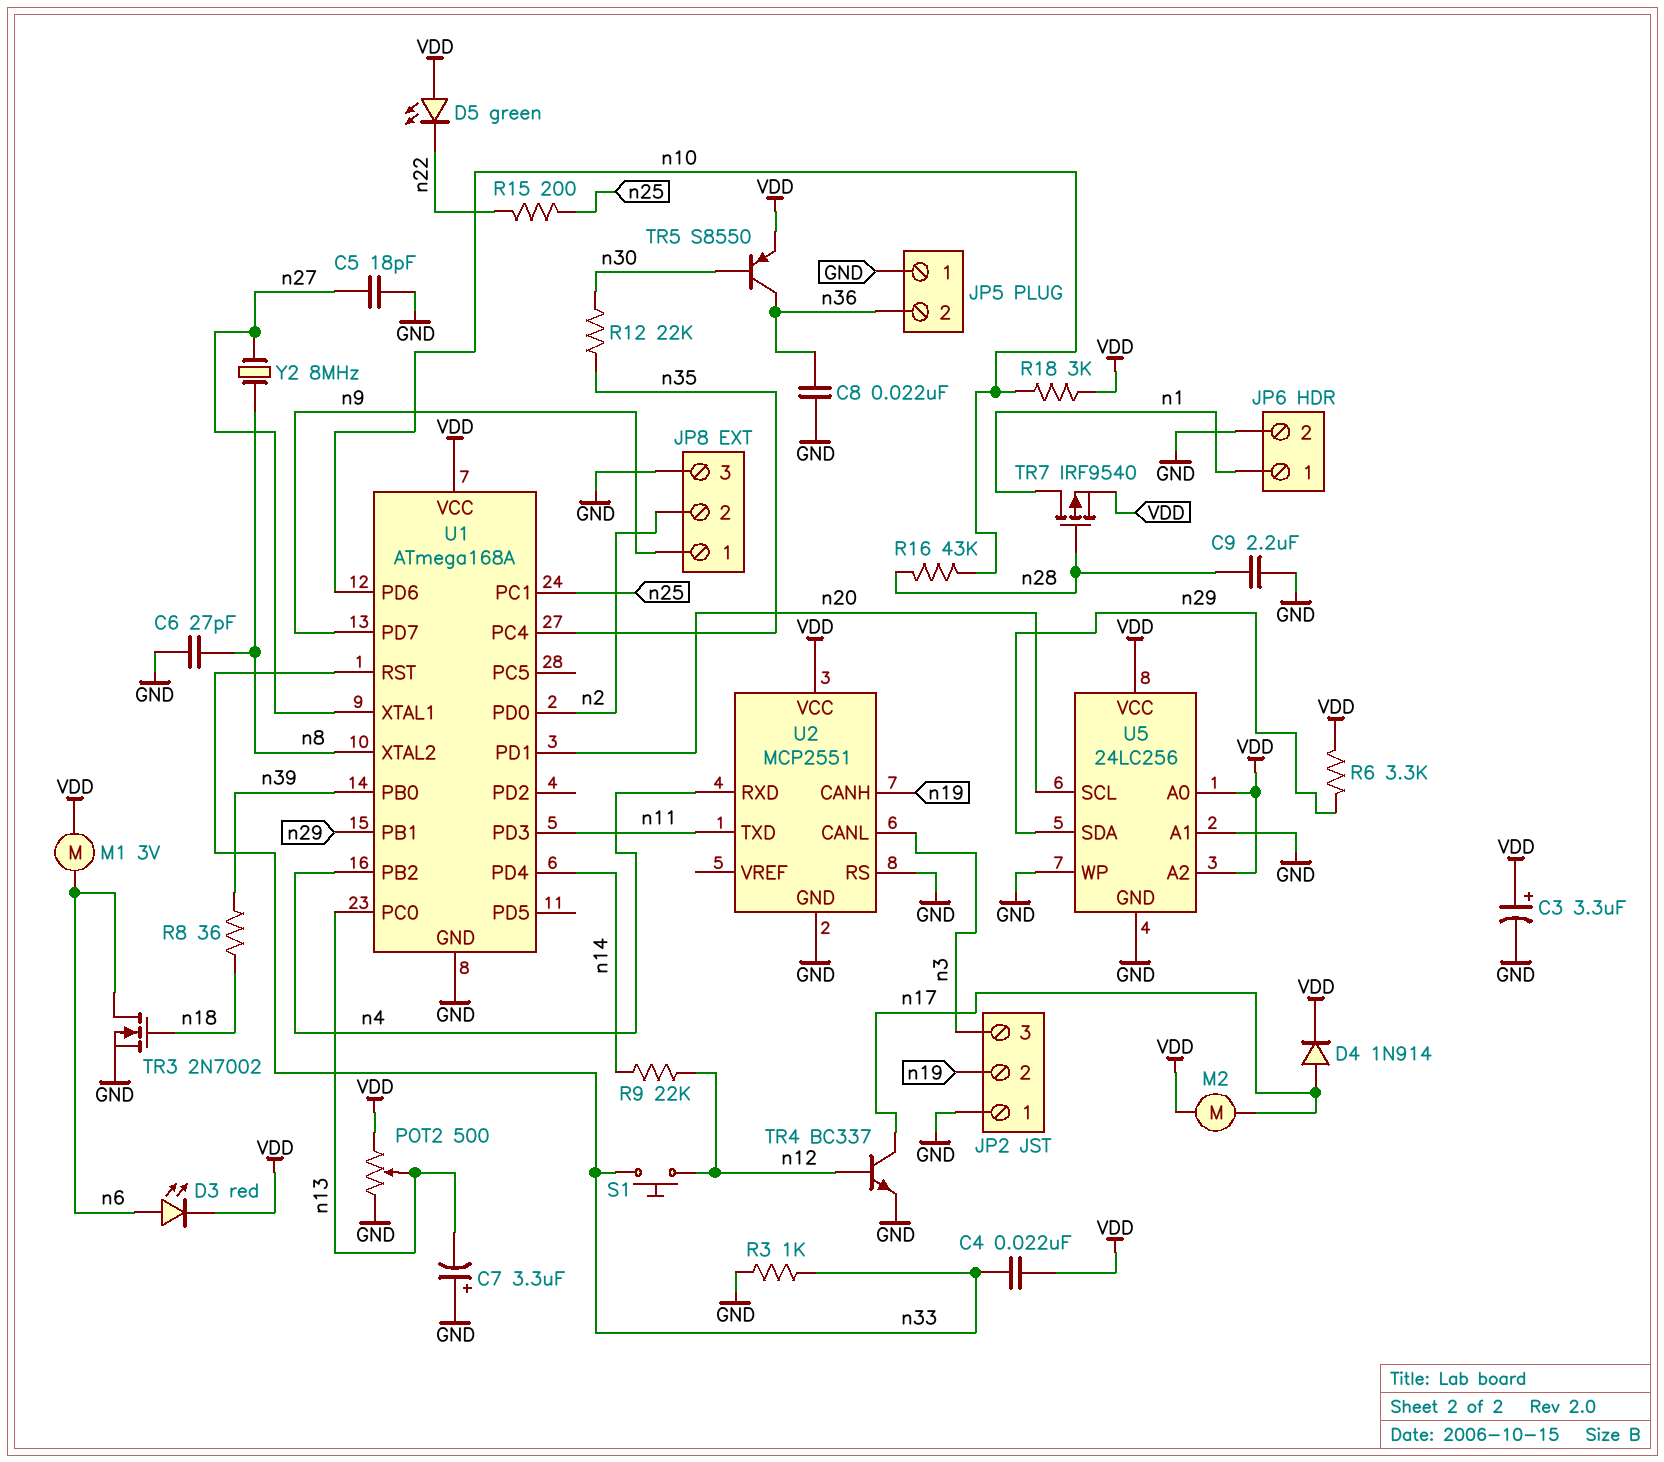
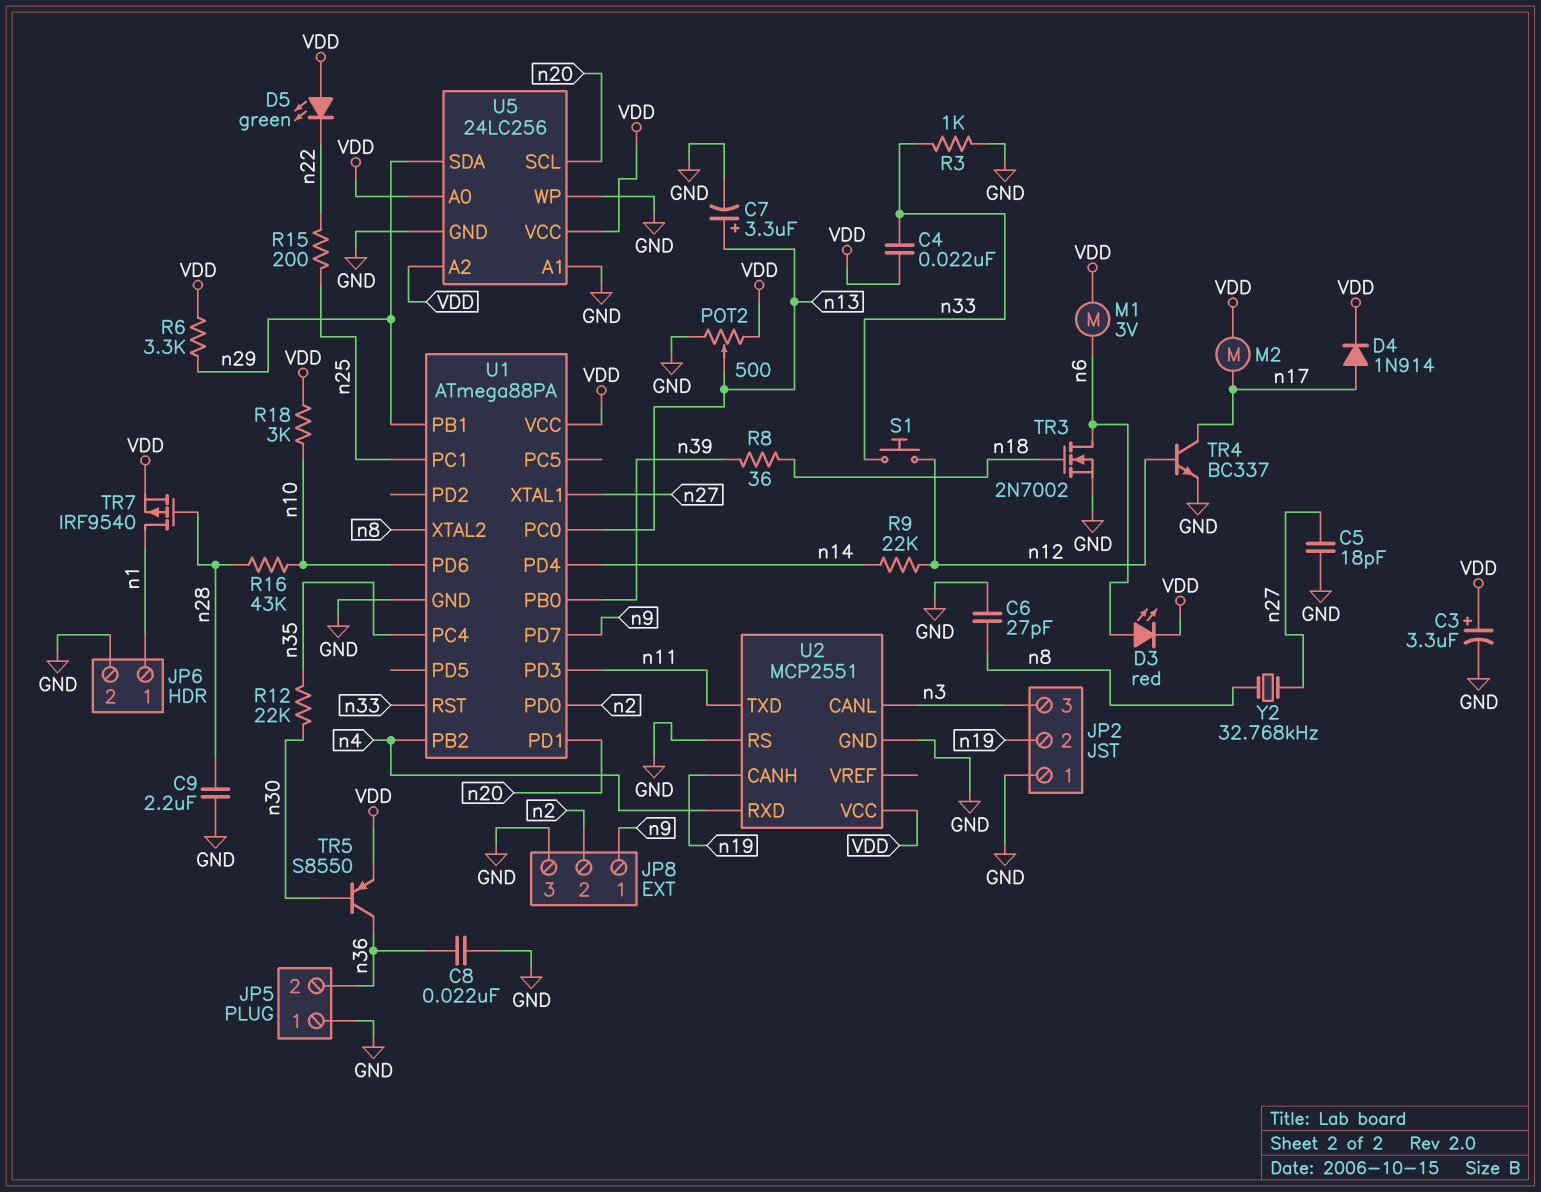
C7: 3.3uF (plus GND, minus n13) -> 3.3uF (plus n13, minus GND)
U1: ATmega168A -> ATmega88PA
Y2: 8MHz (n8, n27) -> 32.768kHz (n8, n27)

